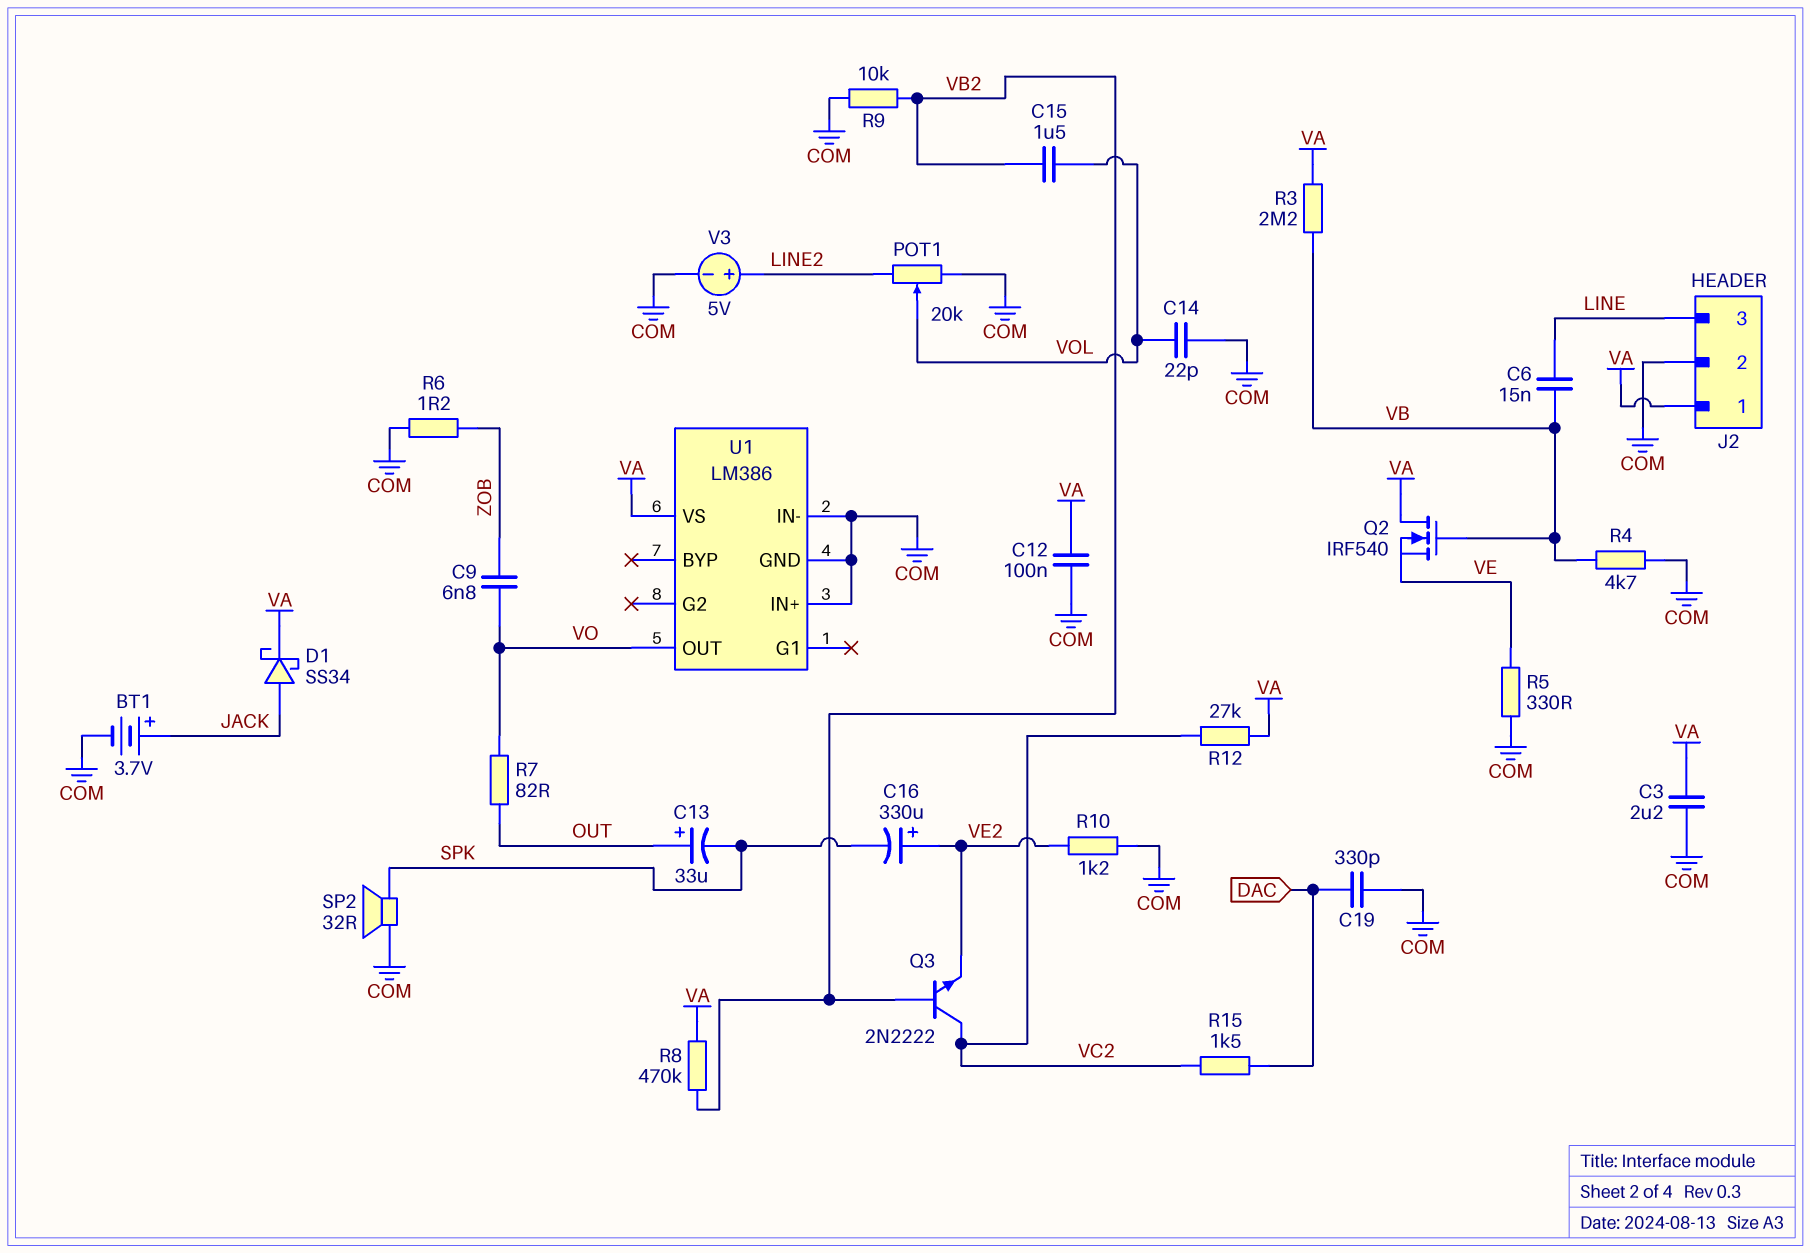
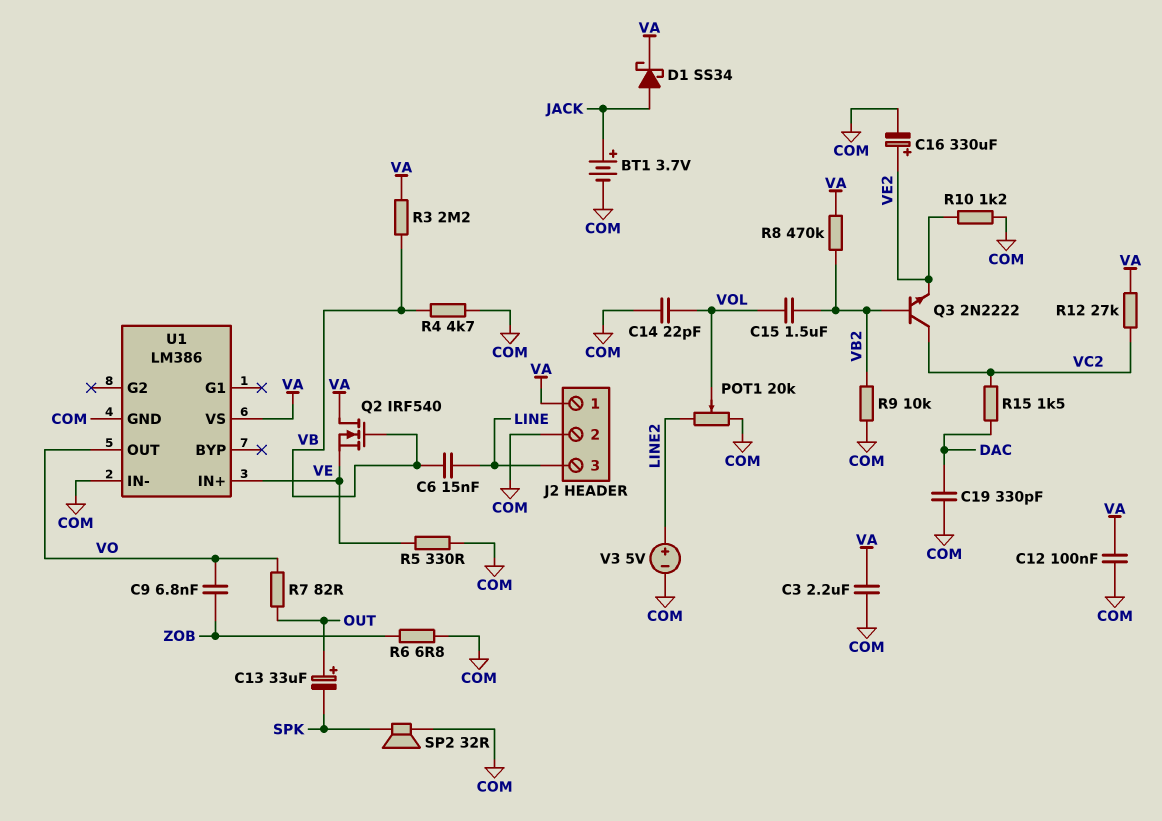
C16: 330uF (plus VE2, minus SPK) -> 330uF (plus VE2, minus COM)
R6: 1.2 (COM, ZOB) -> 6.8 (COM, ZOB)
U1 pin IN+: COM -> VE

